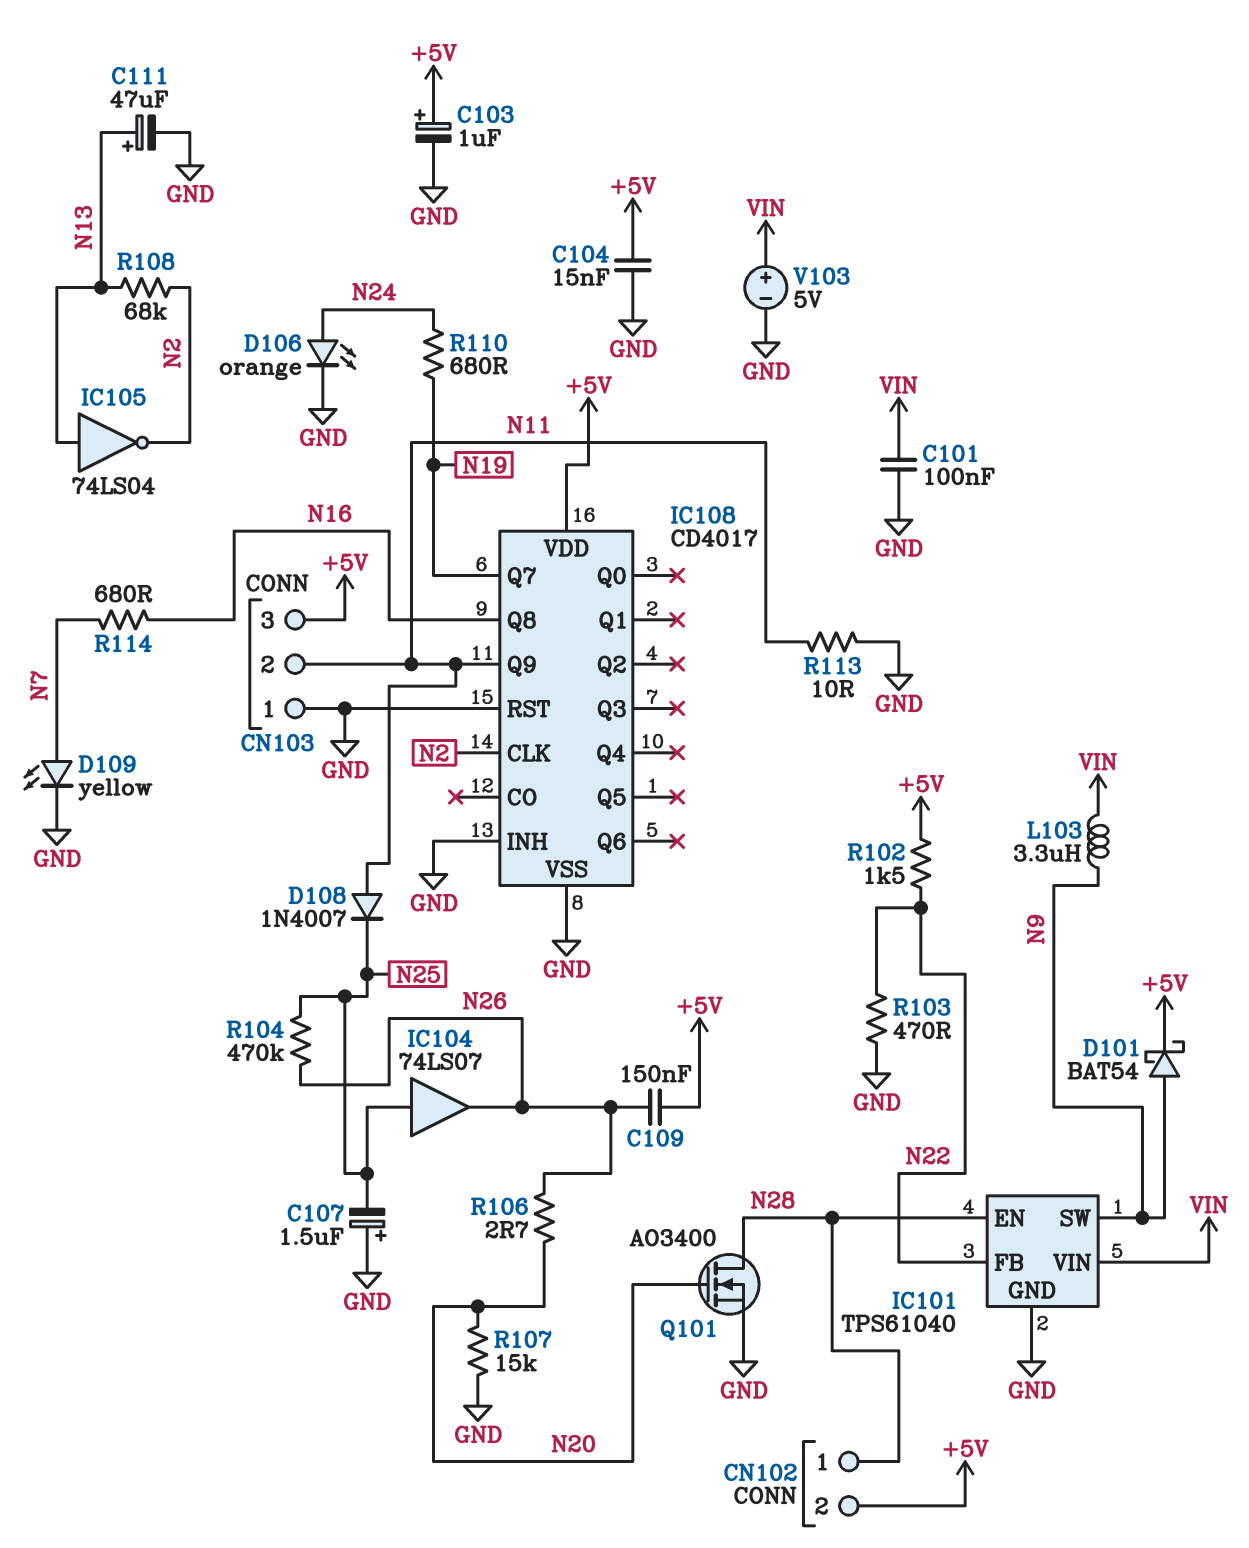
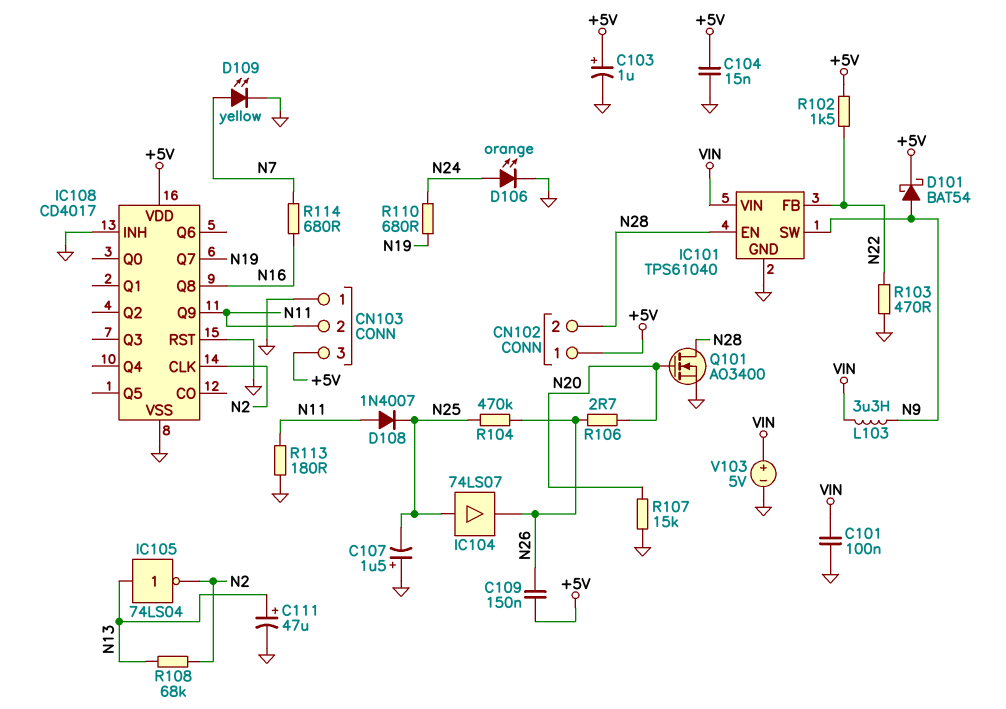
CN102 pin 1: N28 -> +5V
CN102 pin 2: +5V -> N28
R113: 10 (GND, N11) -> 180 (GND, N11)

